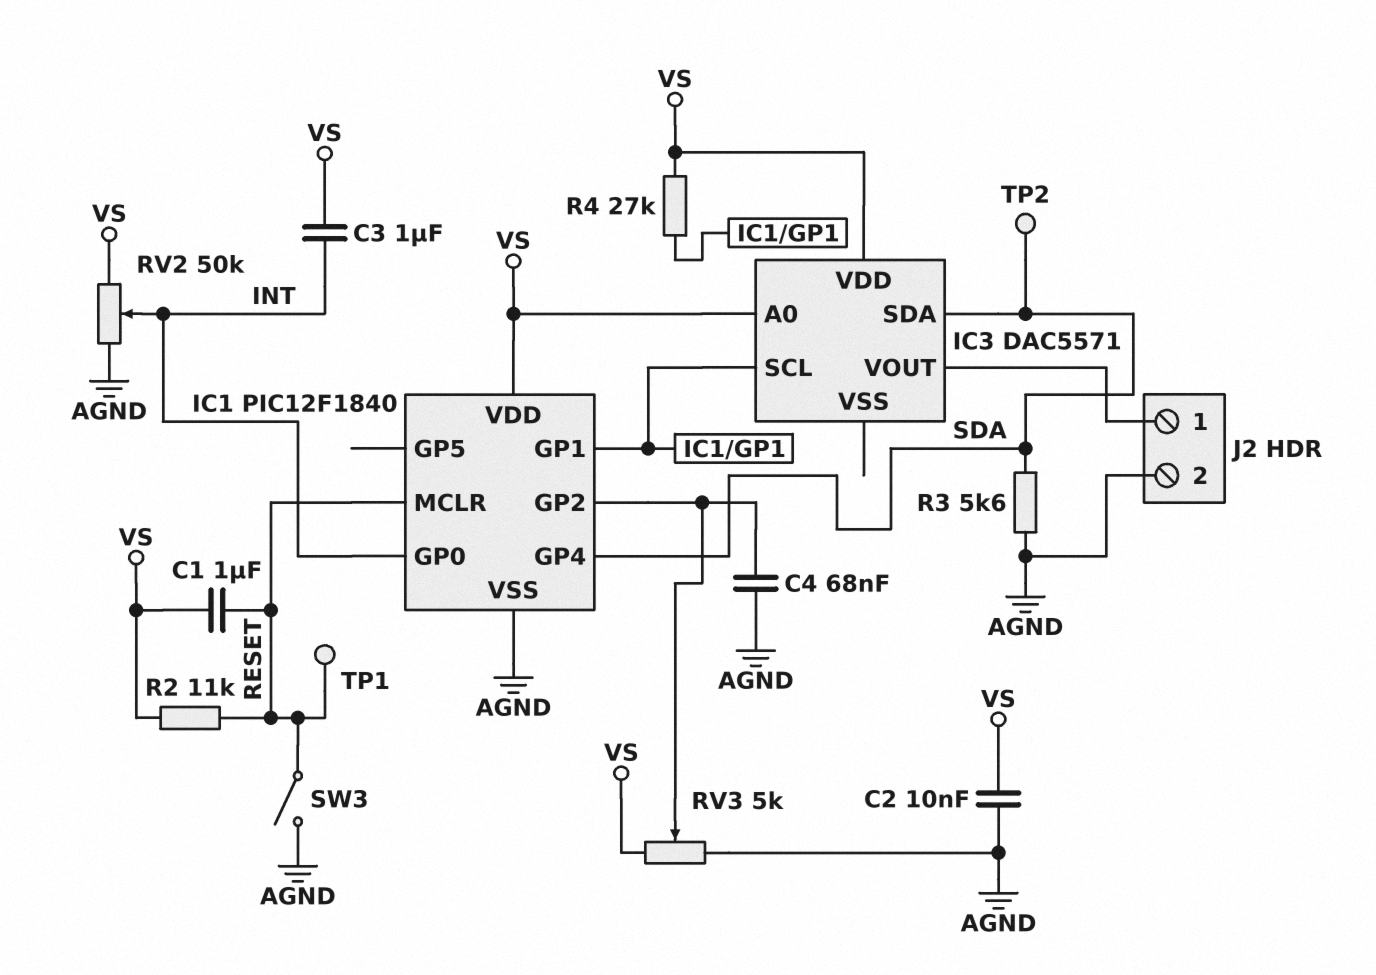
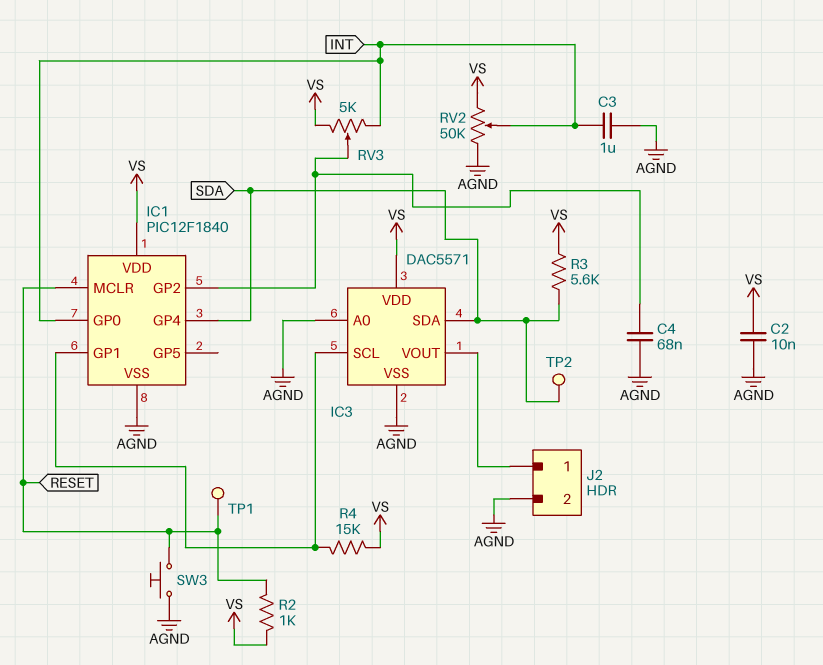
C1: 1uF (RESET, VS) -> none
C3: 1uF (INT, VS) -> 1uF (AGND, INT)
IC3 pin A0: VS -> AGND
IC3 pin VSS: none -> AGND
R2: 11k (RESET, VS) -> 1k (RESET, VS)
R3: 5.6k (AGND, SDA) -> 5.6k (SDA, VS)
R4: 27k (IC1/GP1, VS) -> 15k (IC1/GP1, VS)
RV3: 5k (AGND, VS, wiper IC1/GP2) -> 5k (INT, VS, wiper IC1/GP2)
SW3: switch (AGND, RESET) -> button (AGND, RESET)

